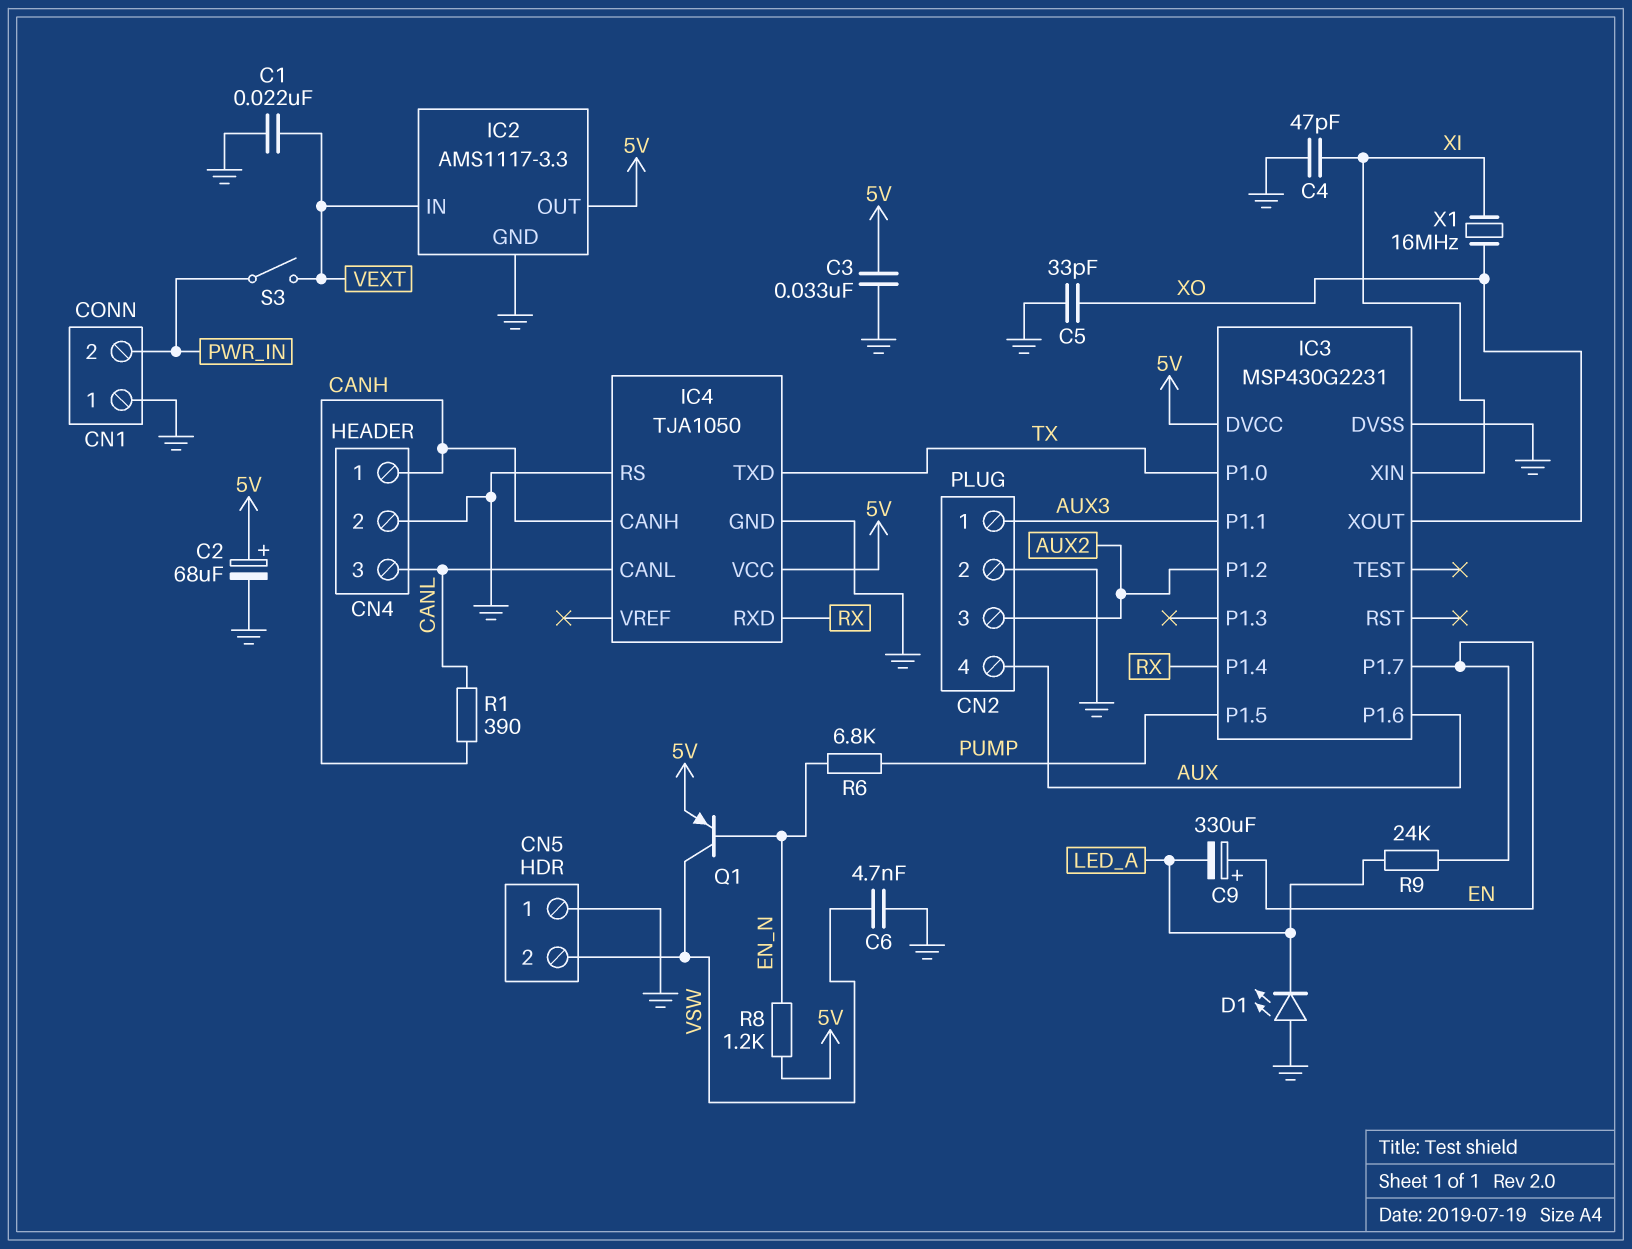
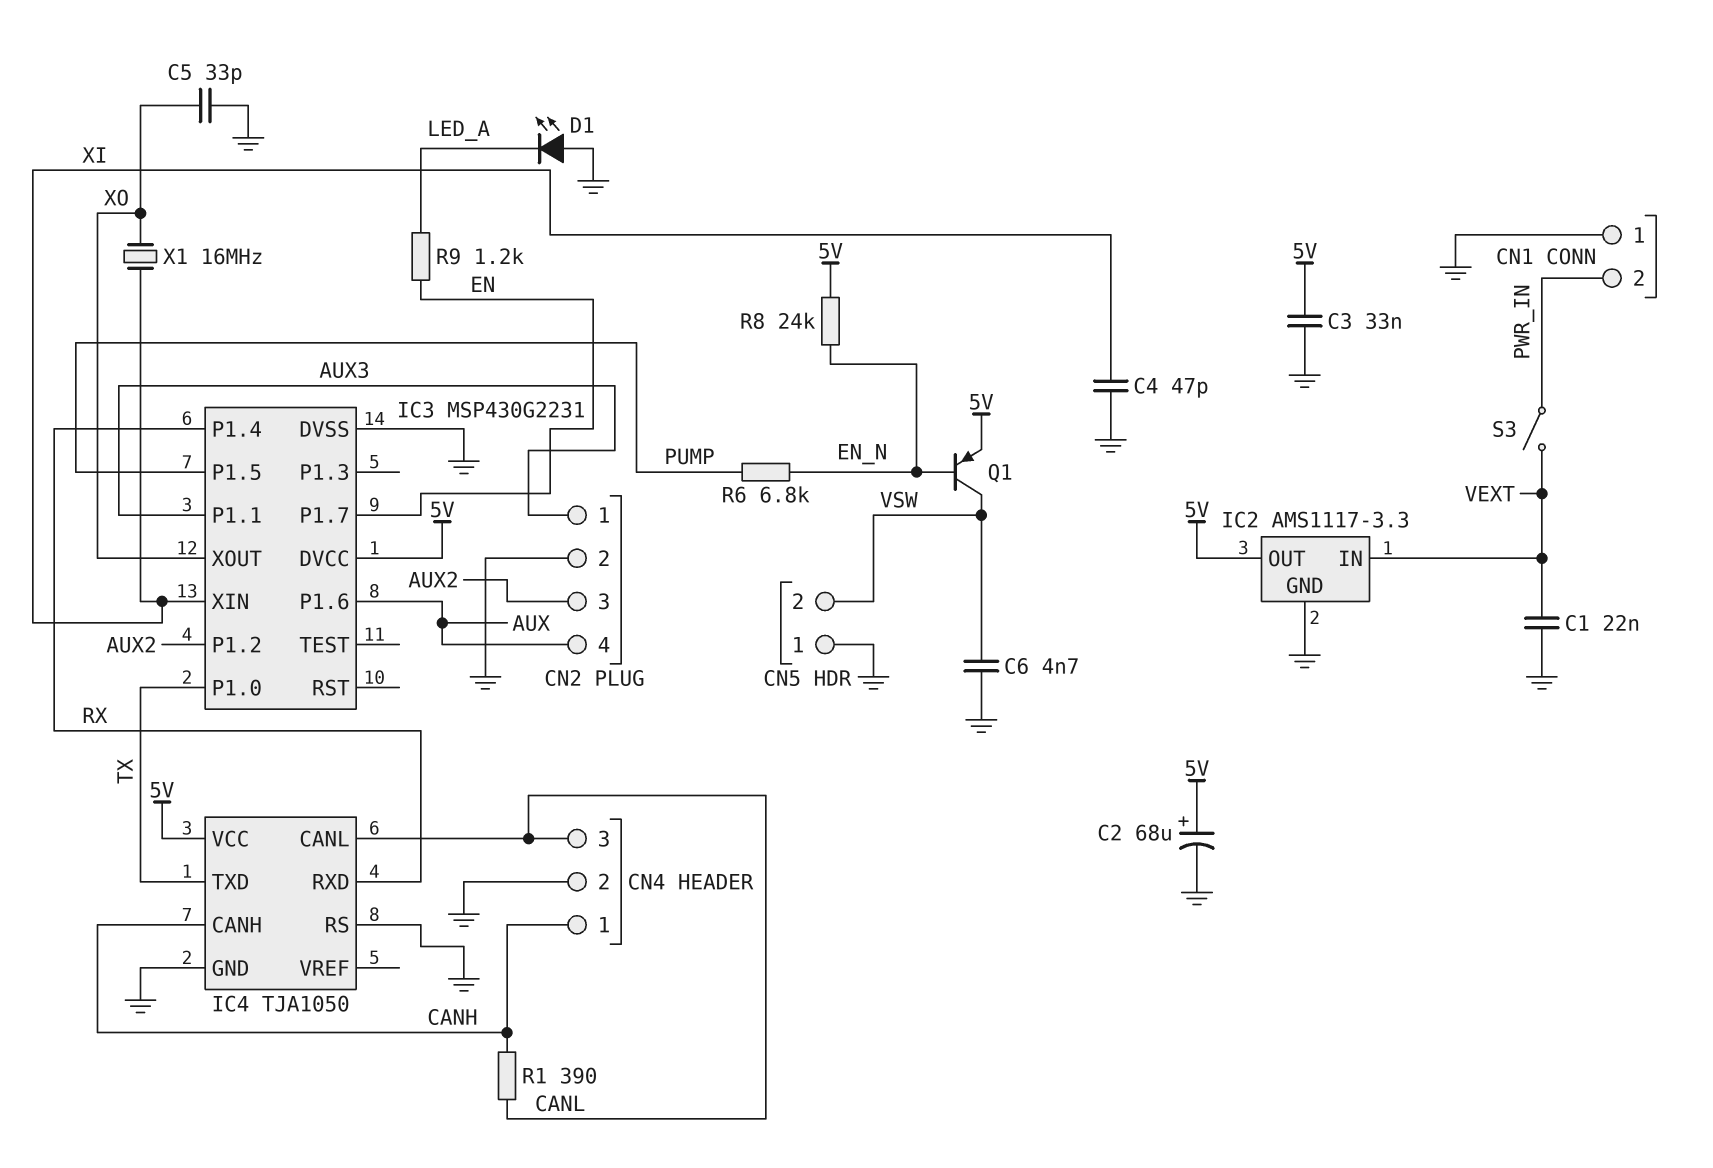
C9: 330uF (plus EN, minus LED_A) -> none
R8: 1.2k (5V, EN_N) -> 24k (5V, EN_N)
R9: 24k (EN, LED_A) -> 1.2k (EN, LED_A)

